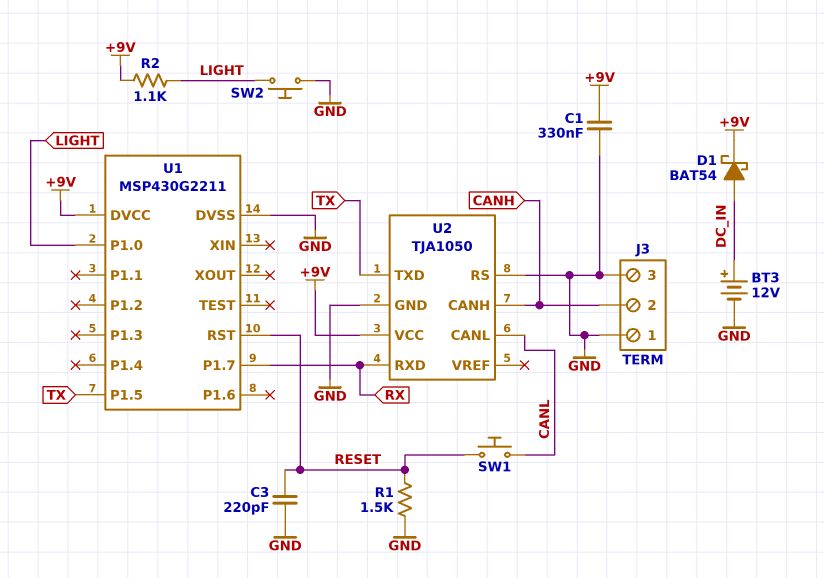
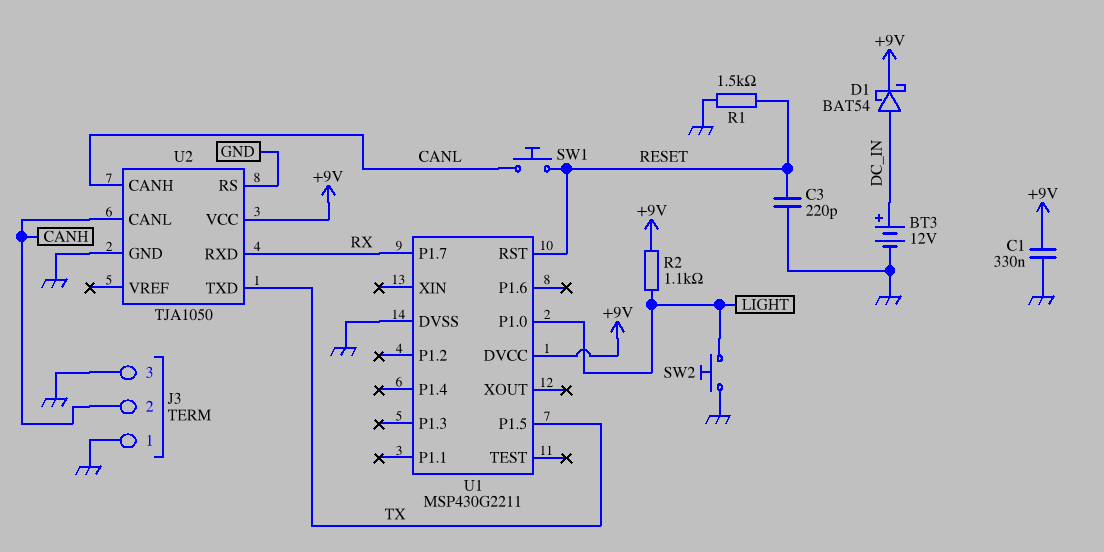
U2 pin CANH: CANH -> CANL
U2 pin CANL: CANL -> CANH

